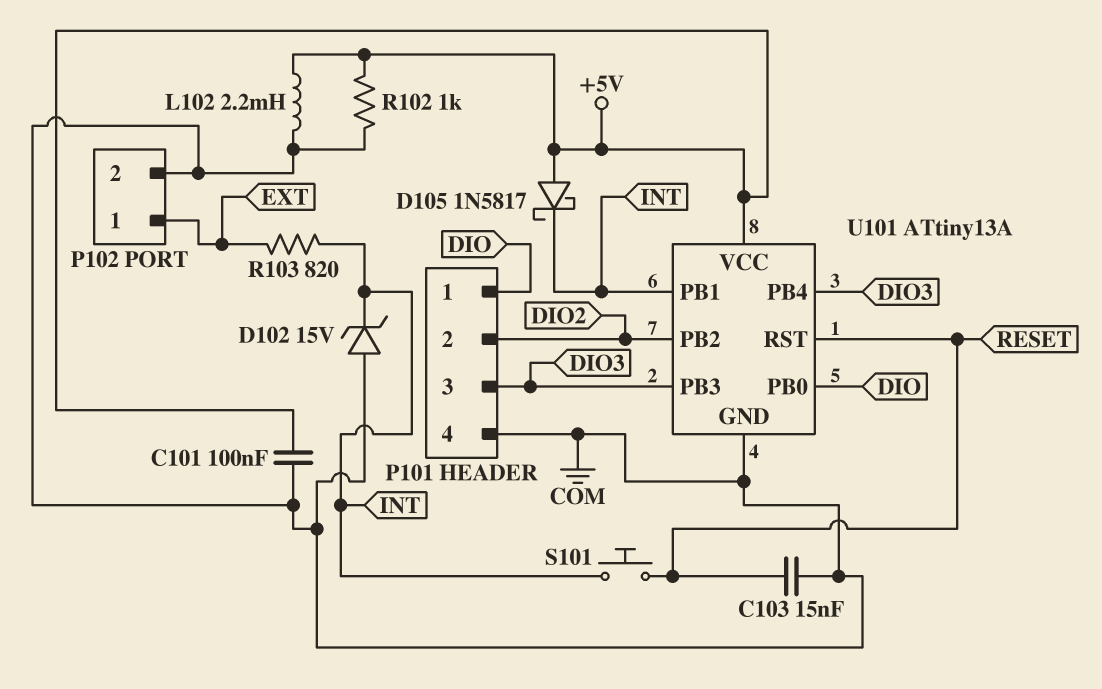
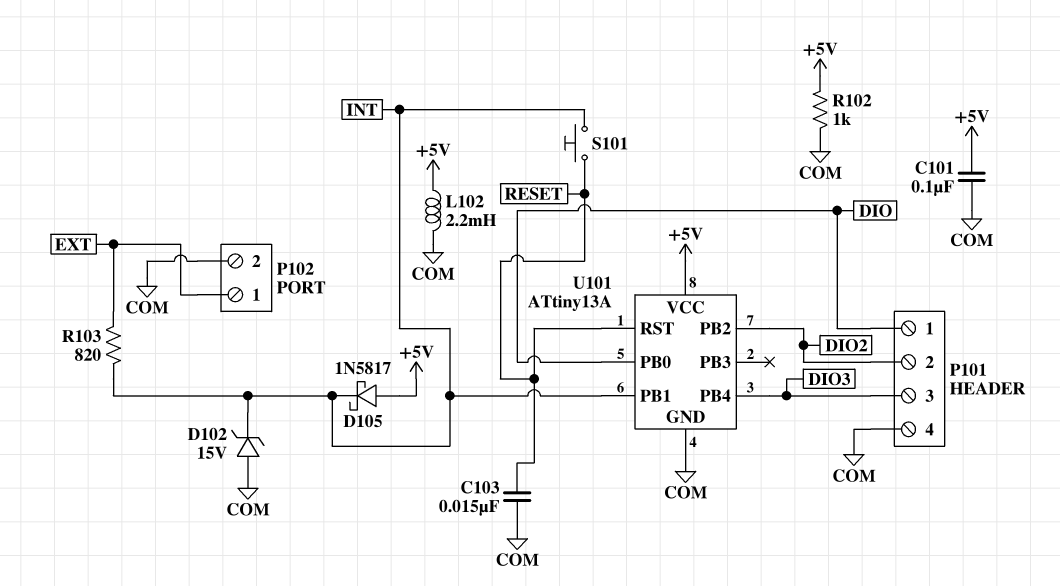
U101 pin PB3: DIO3 -> none

